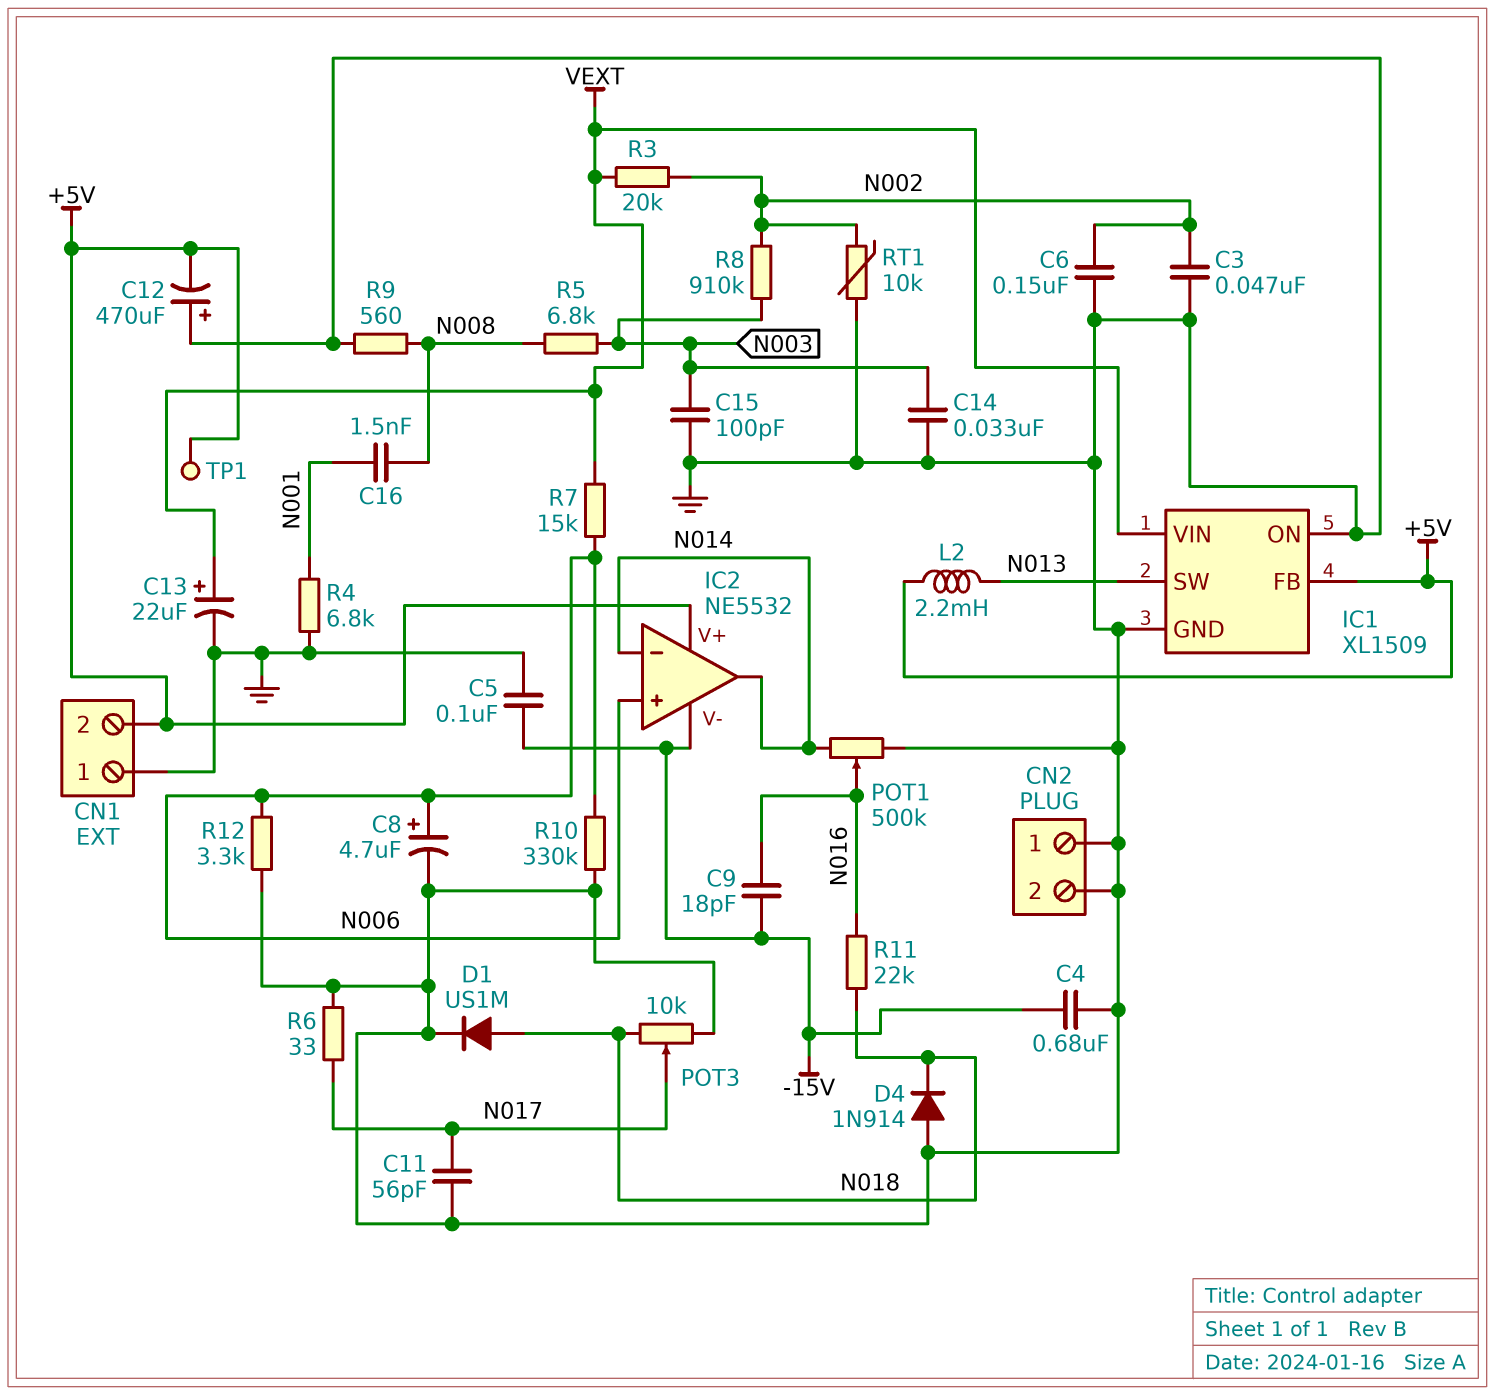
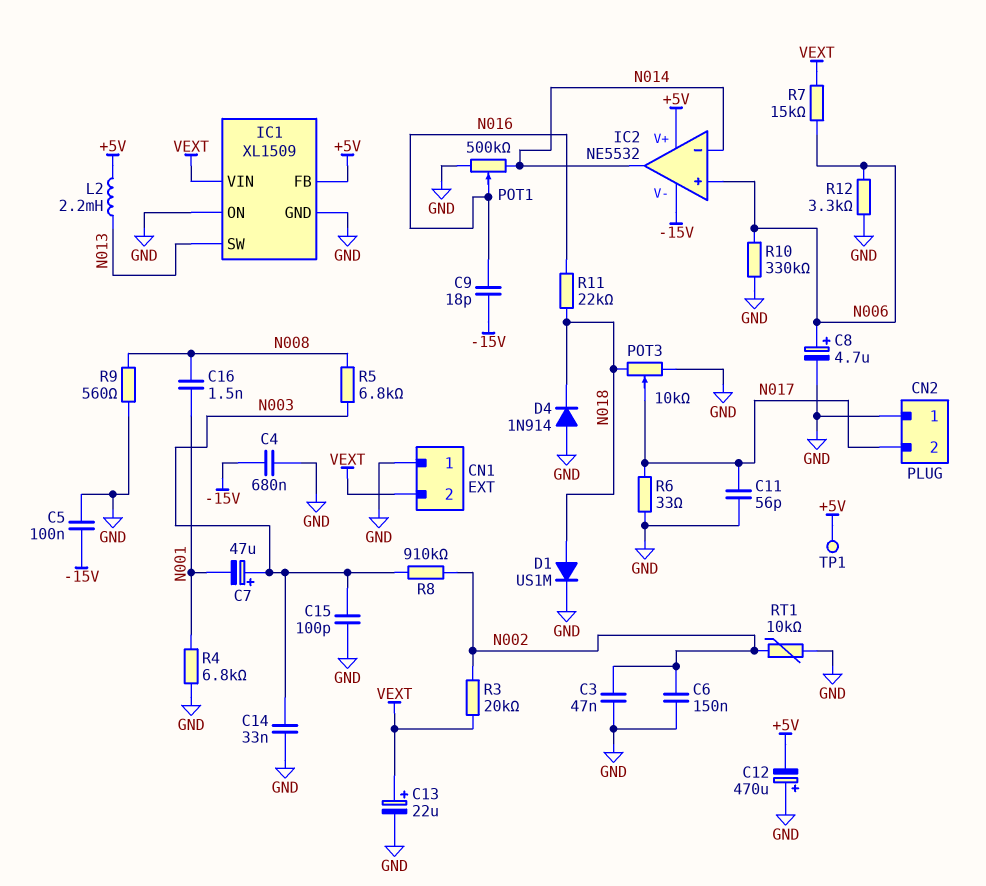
C7: none -> 47uF (plus N003, minus N001)
CN1 pin 2: +5V -> VEXT
CN2 pin 2: GND -> N017

